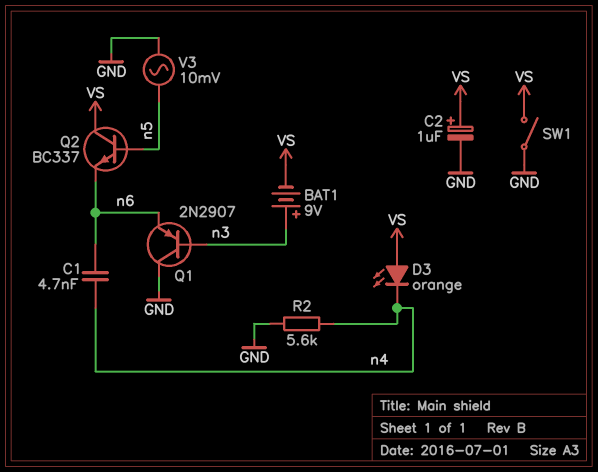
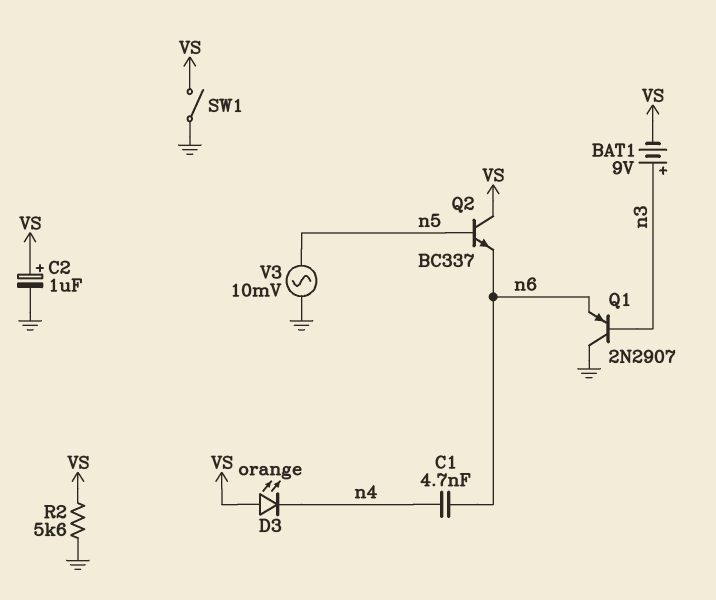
R2: 5.6k (GND, n4) -> 5.6k (GND, VS)

